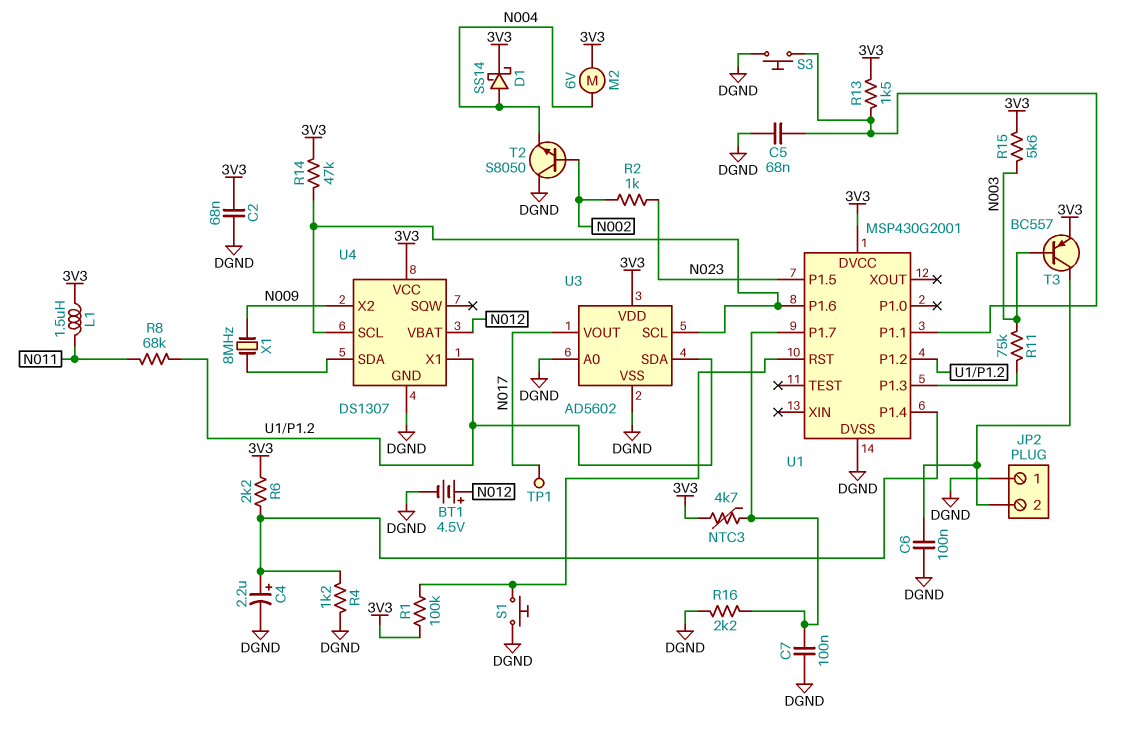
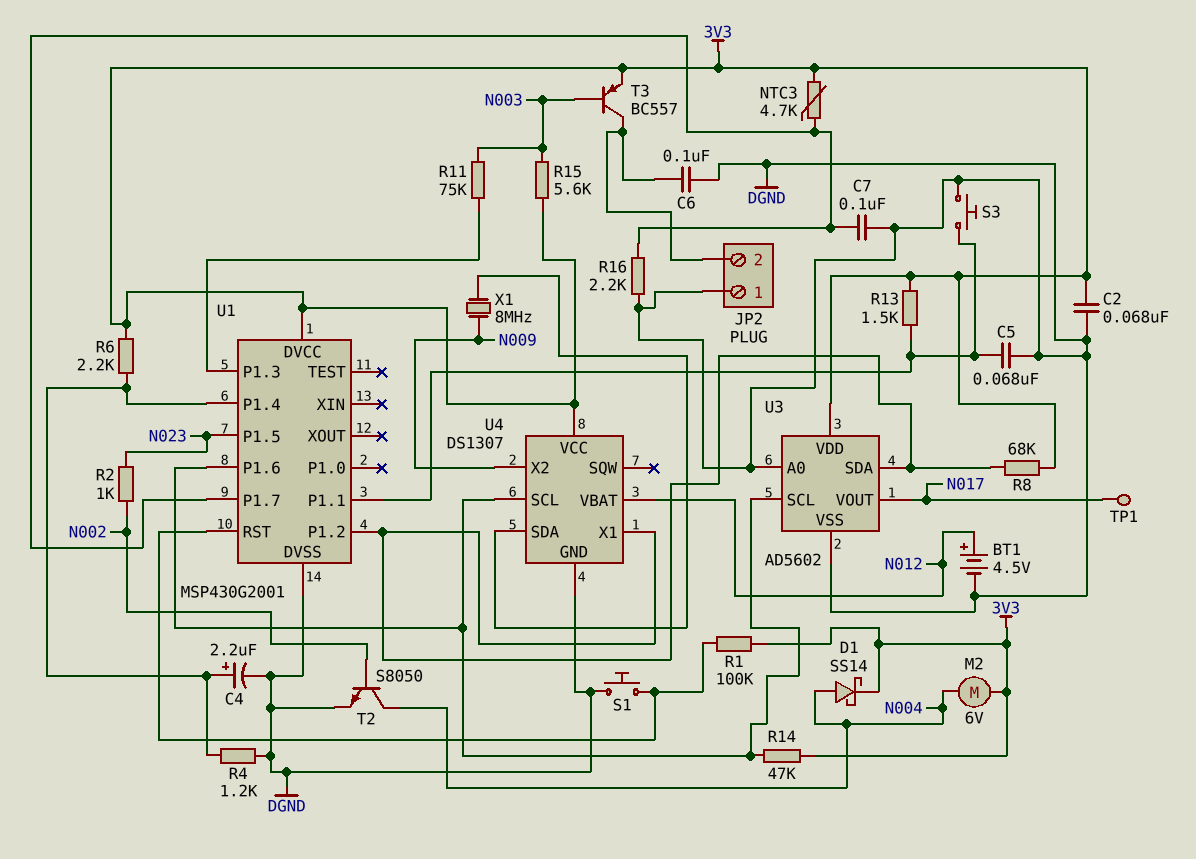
L1: 1.5uH (3V3, N011) -> none
R8: 68k (N011, U1/P1.2) -> 68k (3V3, U1/P1.2)
T2: NPN S8050 (B N002, C DGND, E N004) -> NPN S8050 (B N002, C N004, E DGND)

